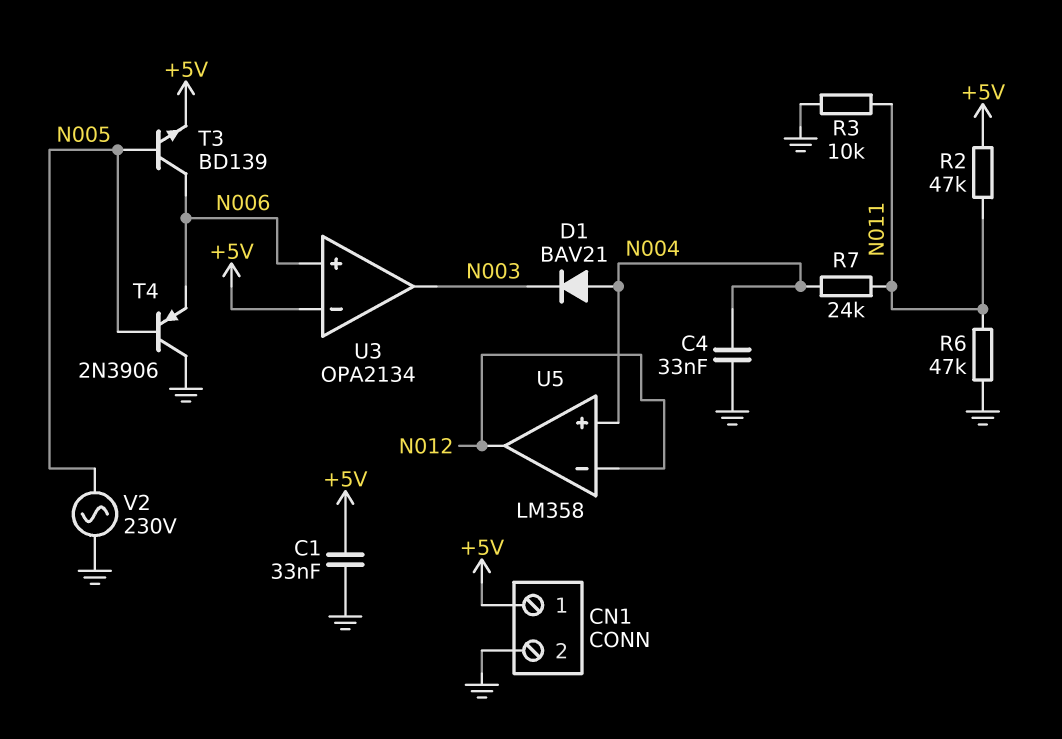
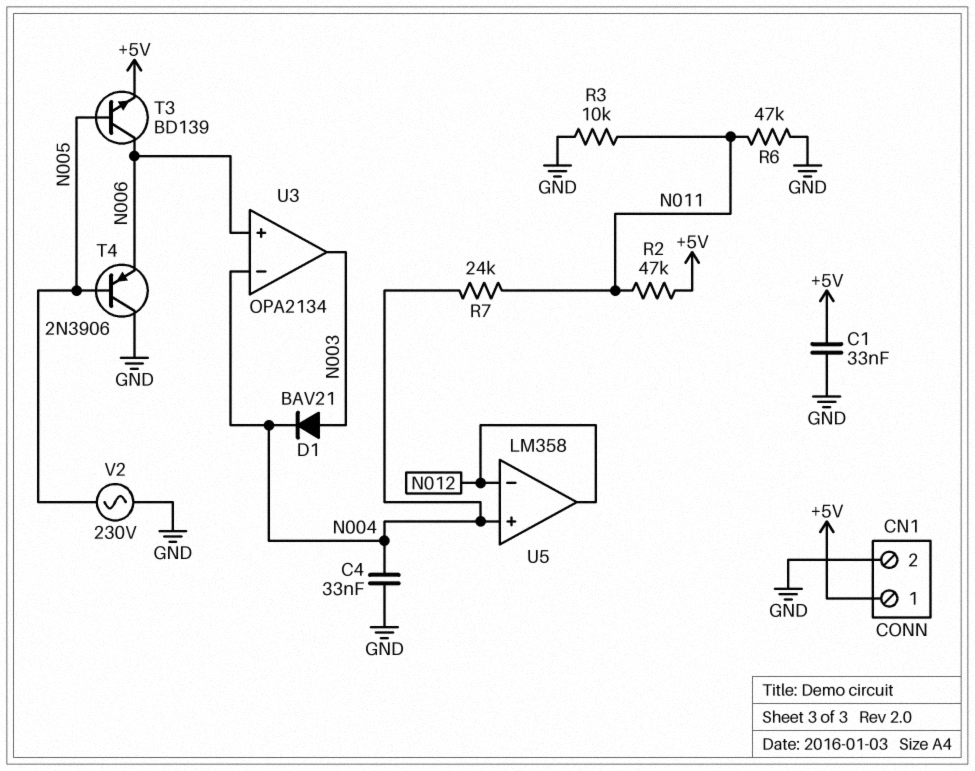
D1: diode BAV21 (A N004, K N003) -> diode BAV21 (A N003, K N004)
U3 pin in-: +5V -> N004

